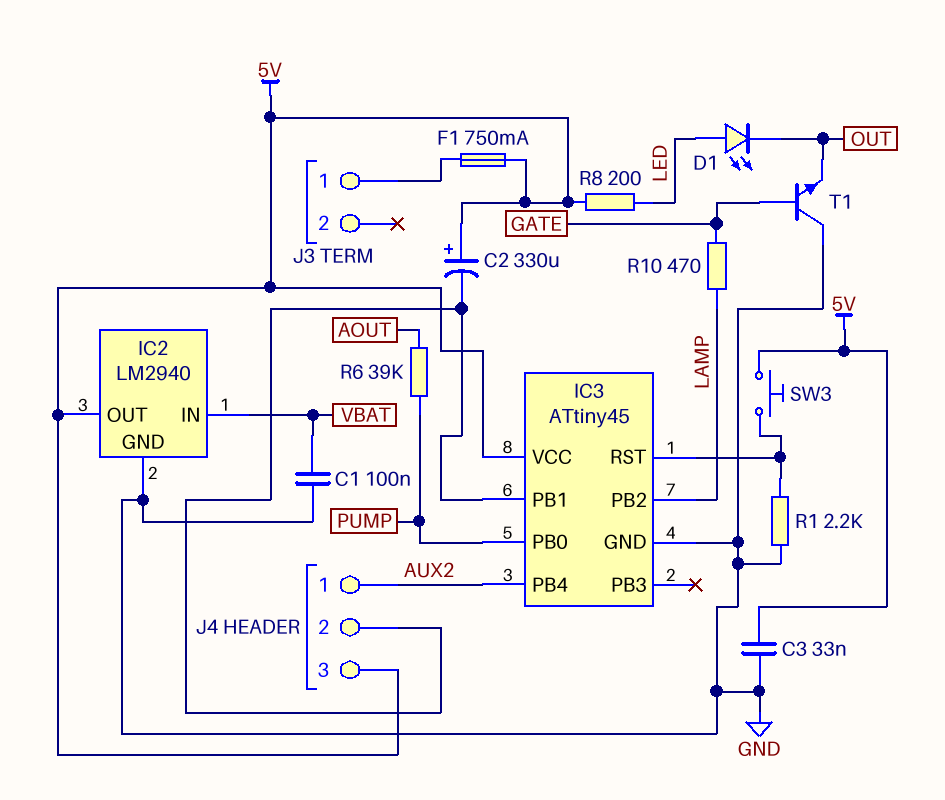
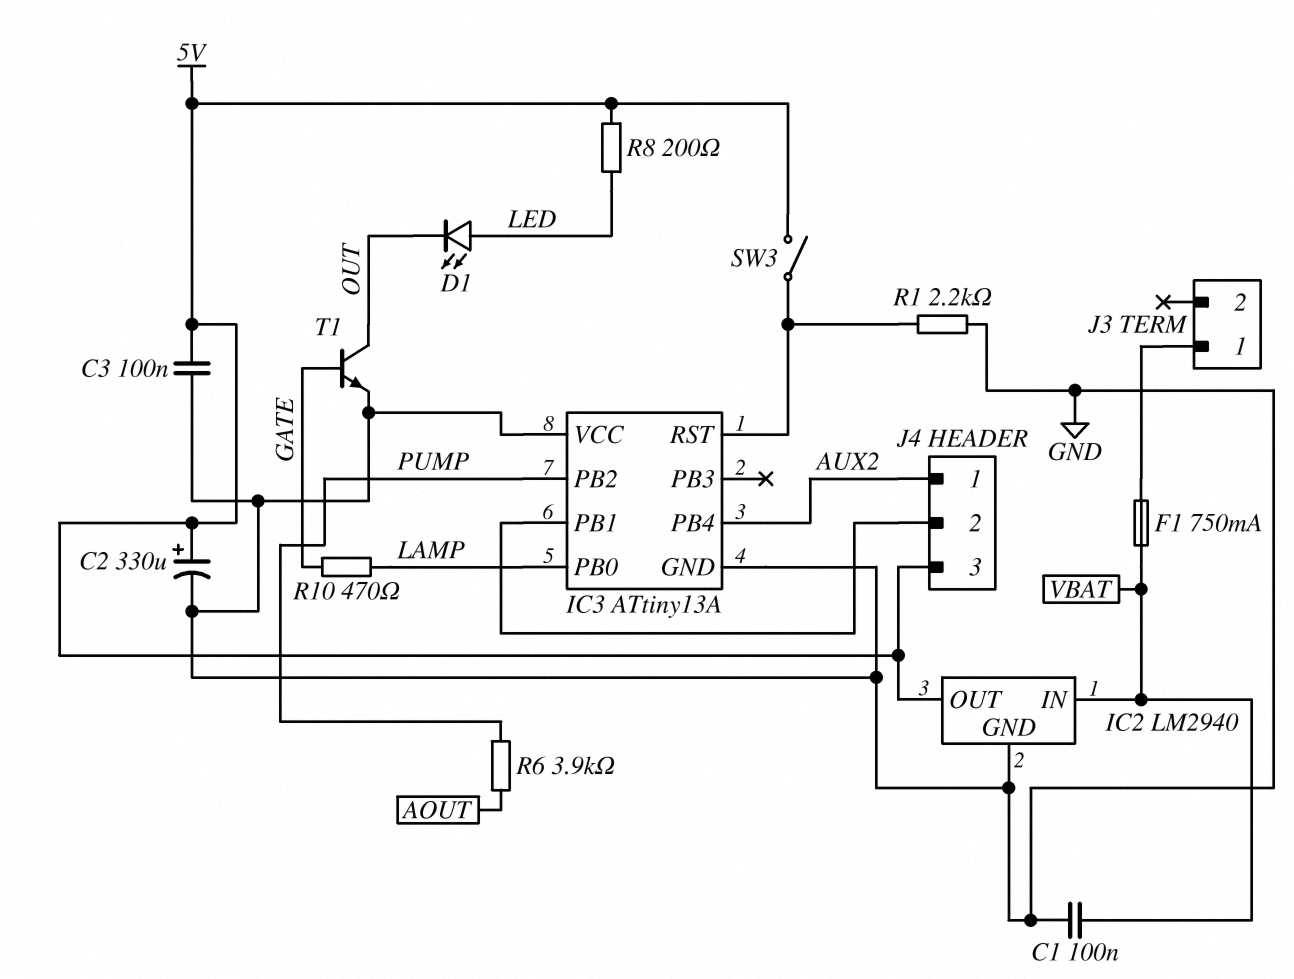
C2: 330uF (plus 5V, minus IC3/PB1) -> 330uF (plus 5V, minus GND)
C3: 33nF (5V, GND) -> 100nF (5V, GND)
F1: 750mA (5V, J3/1) -> 750mA (J3/1, VBAT)
IC3: ATtiny45 -> ATtiny13A
IC3 pin PB0: PUMP -> LAMP
IC3 pin PB2: LAMP -> PUMP
IC3 pin VCC: 5V -> GND
R6: 39k (AOUT, PUMP) -> 3.9k (AOUT, PUMP)
SW3: button (5V, IC3/RST) -> switch (5V, IC3/RST)
T1: NPN (B GATE, C GND, E OUT) -> NPN (B GATE, C OUT, E GND)

